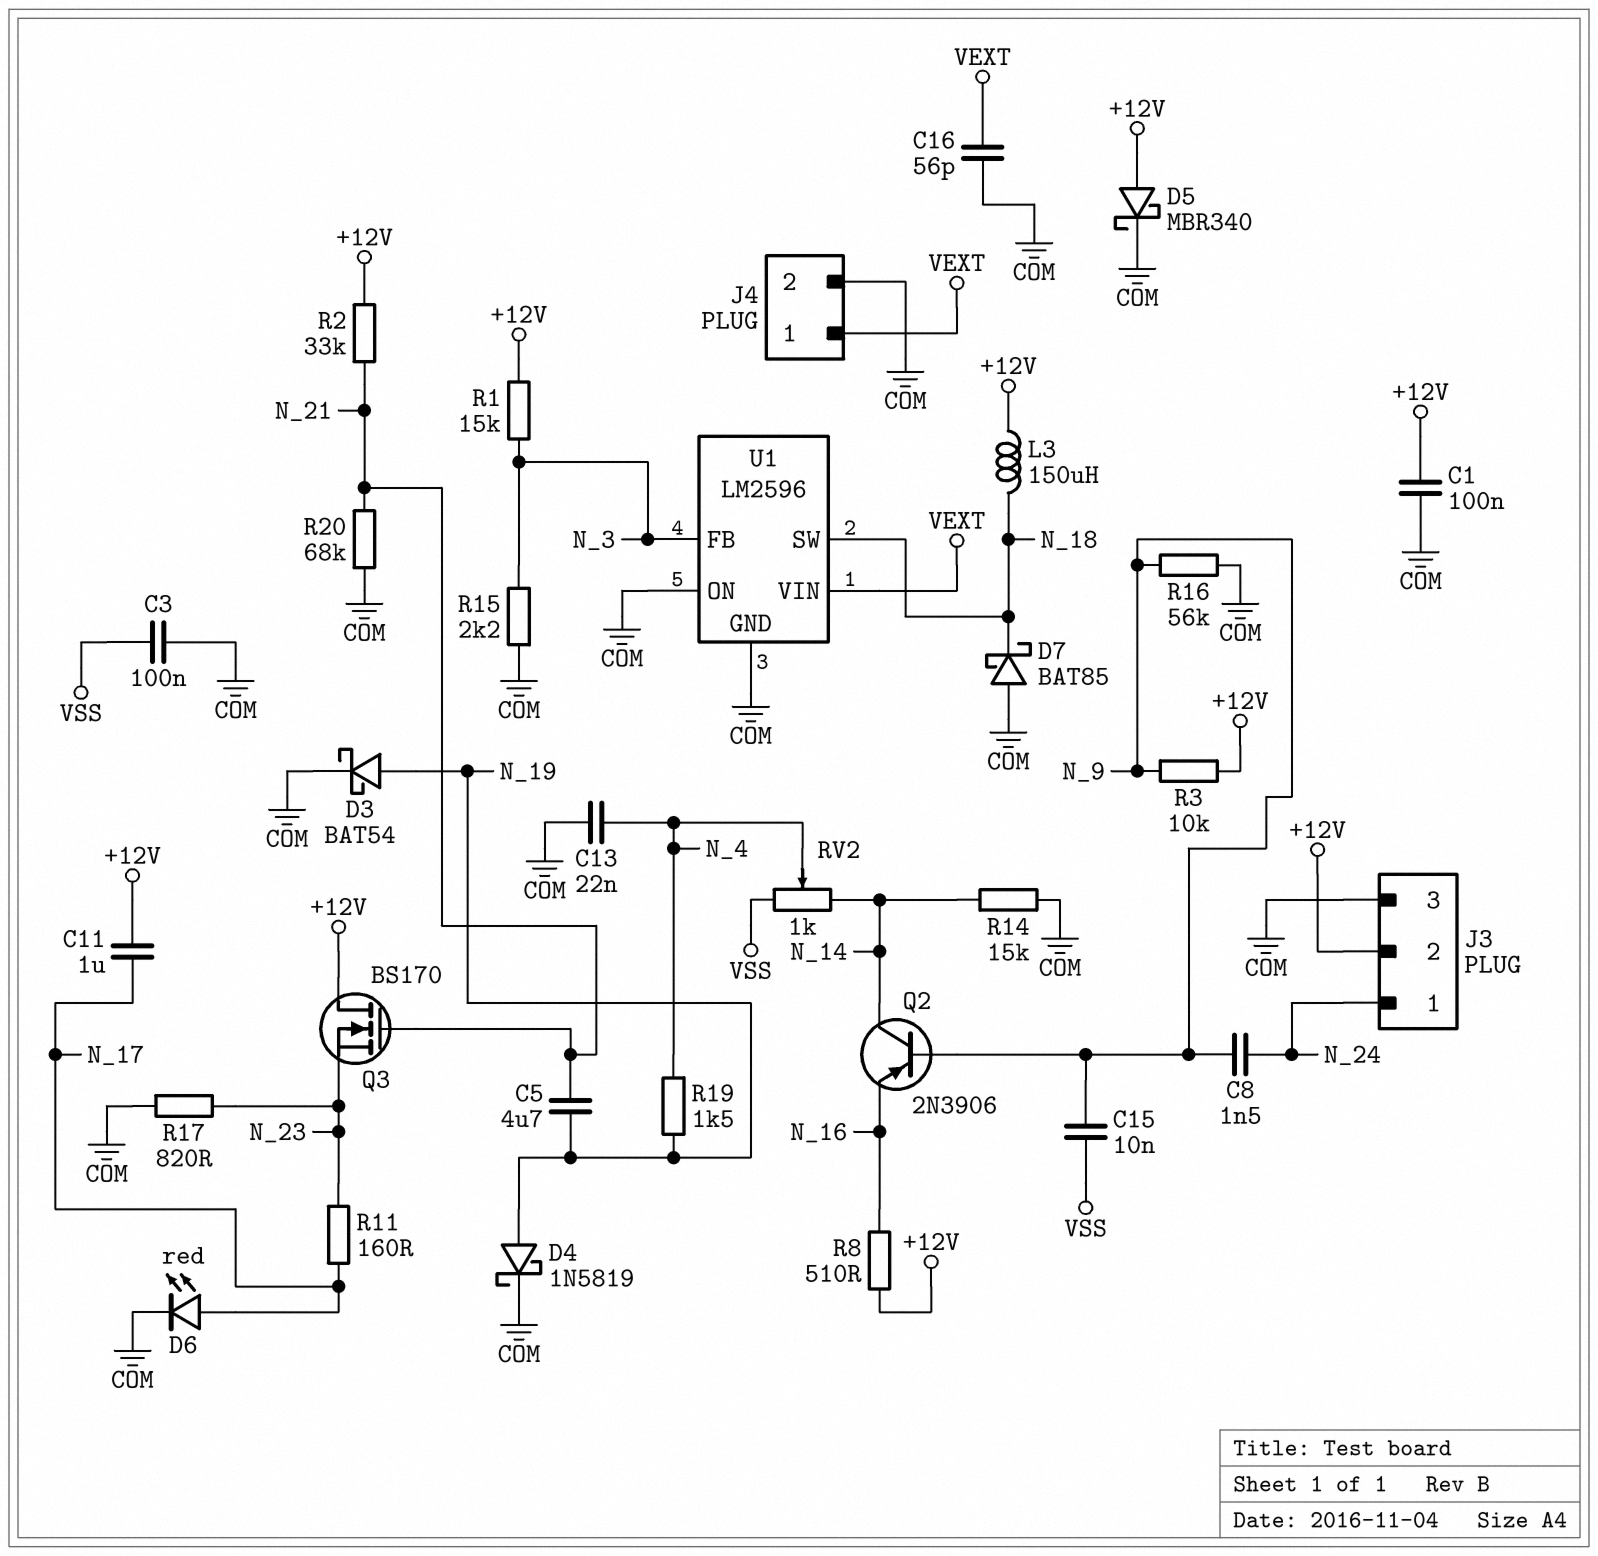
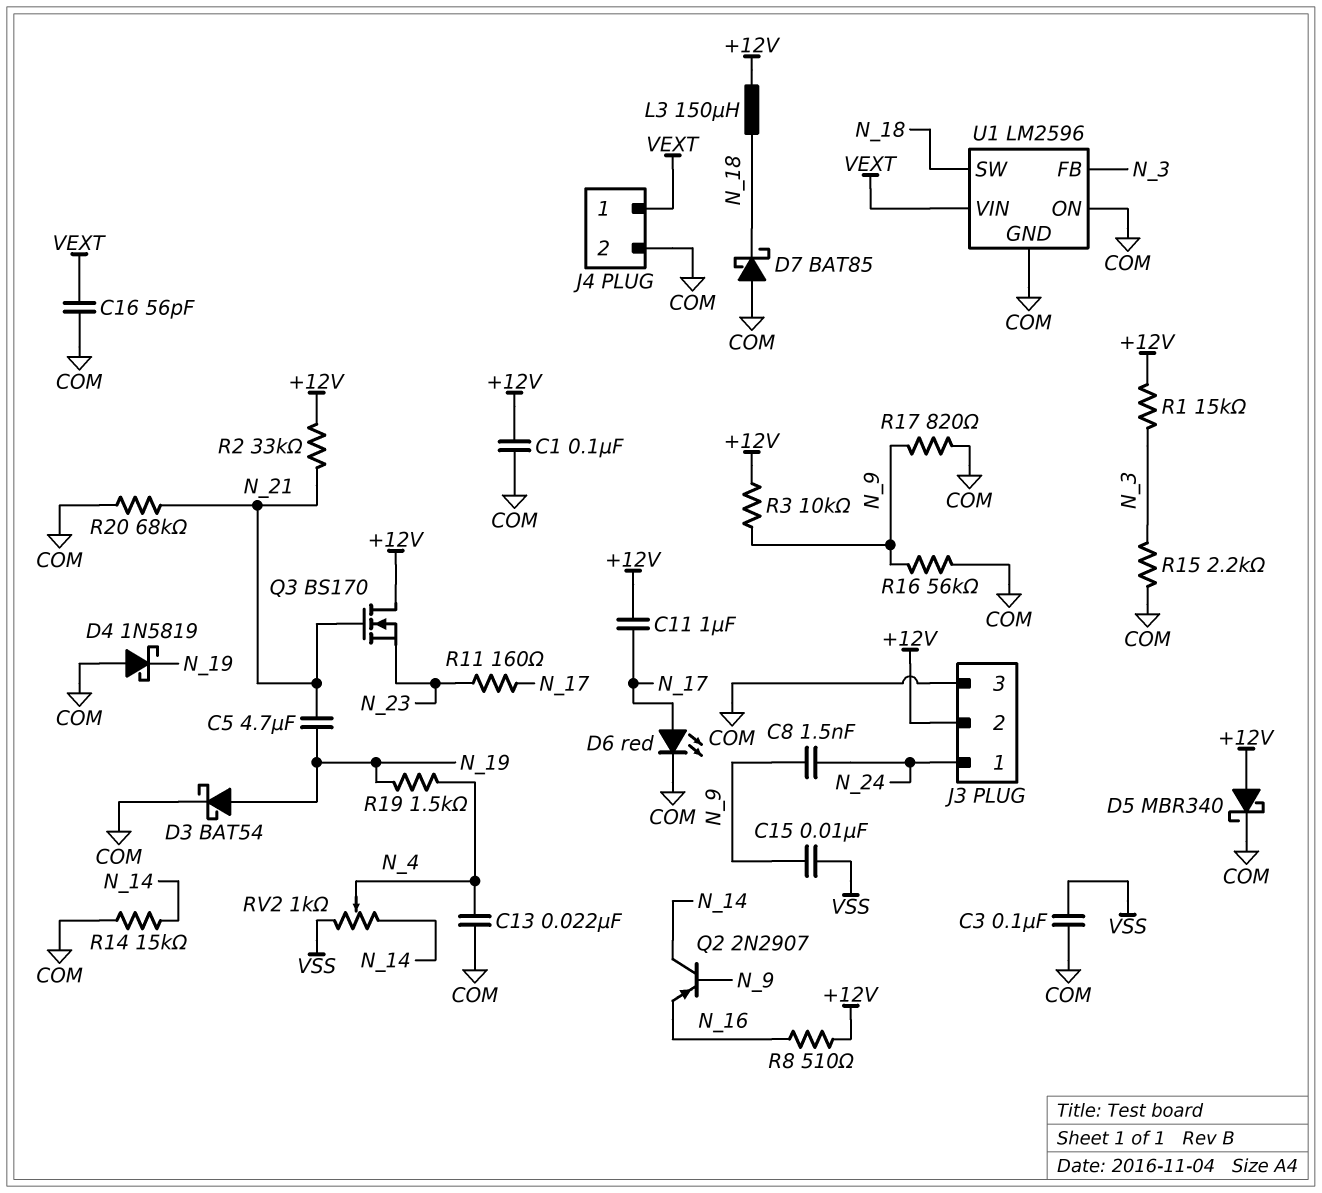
D4: schottky 1N5819 (A N_19, K COM) -> schottky 1N5819 (A COM, K N_19)
Q2: PNP 2N3906 (B N_9, C N_14, E N_16) -> PNP 2N2907 (B N_9, C N_14, E N_16)
R17: 820 (COM, N_23) -> 820 (COM, N_9)

